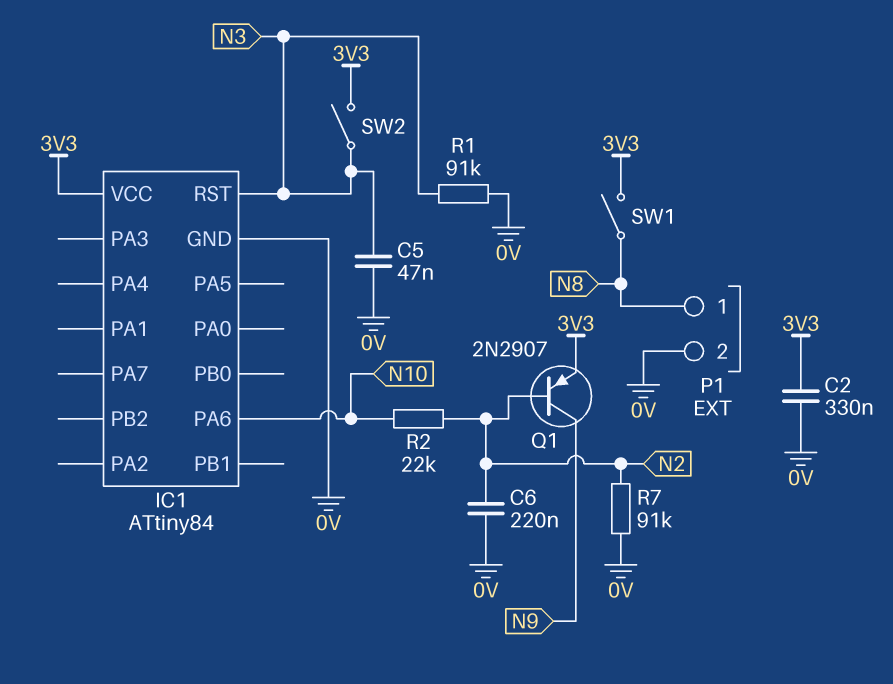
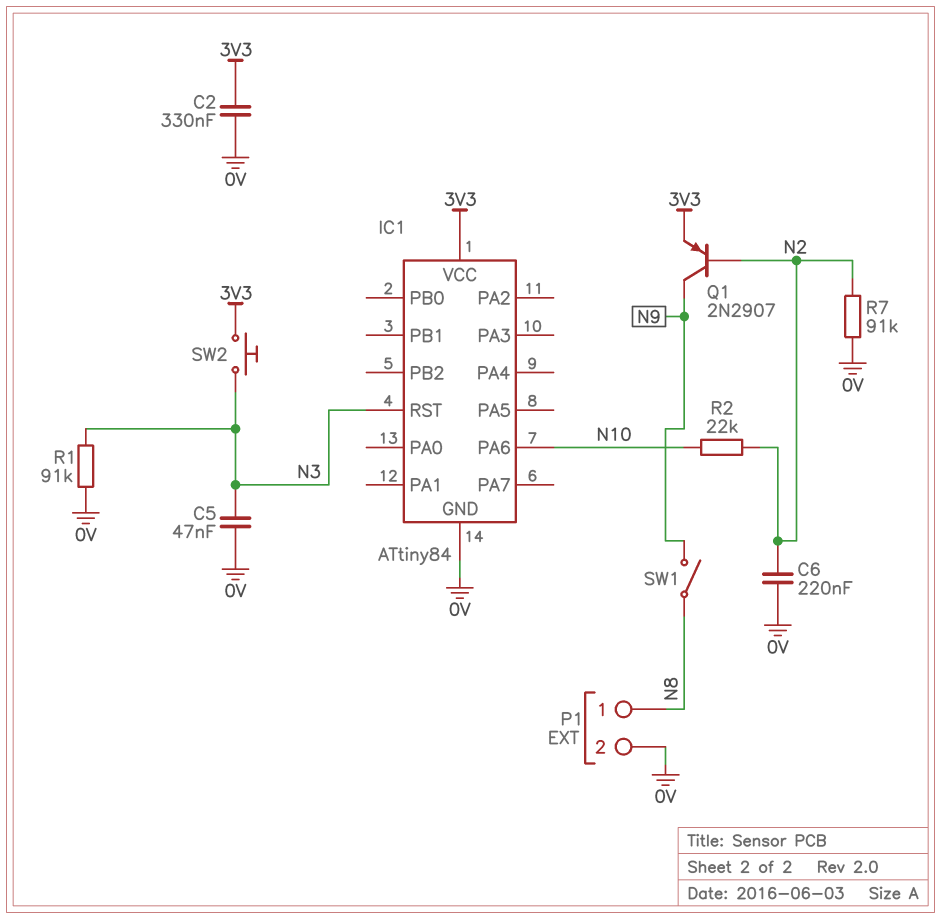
SW1: switch (3V3, N8) -> switch (N8, N9)
SW2: switch (3V3, N3) -> button (3V3, N3)

